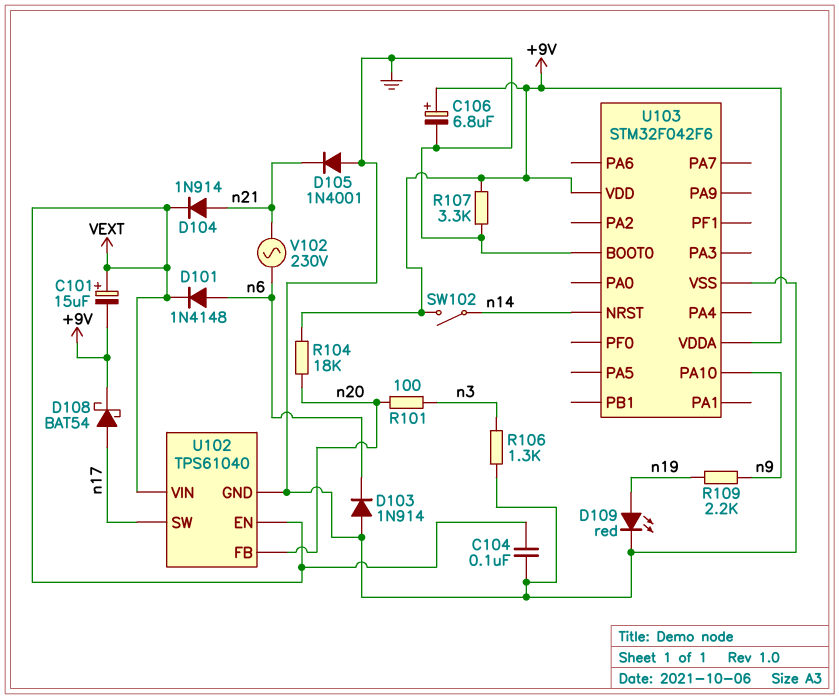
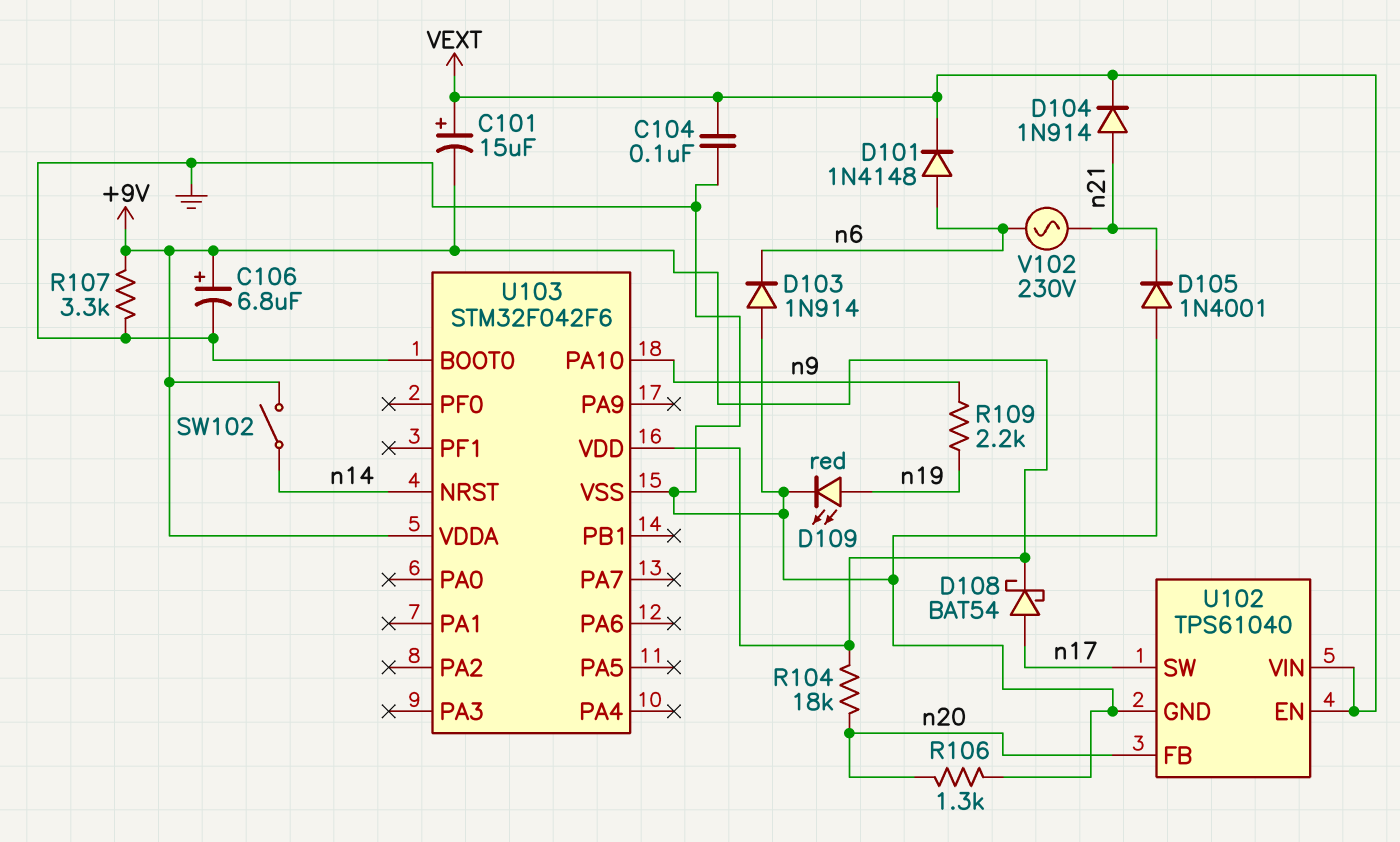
R101: 100 (n3, n20) -> none
R106: 1.3k (GND, n3) -> 1.3k (GND, n20)

